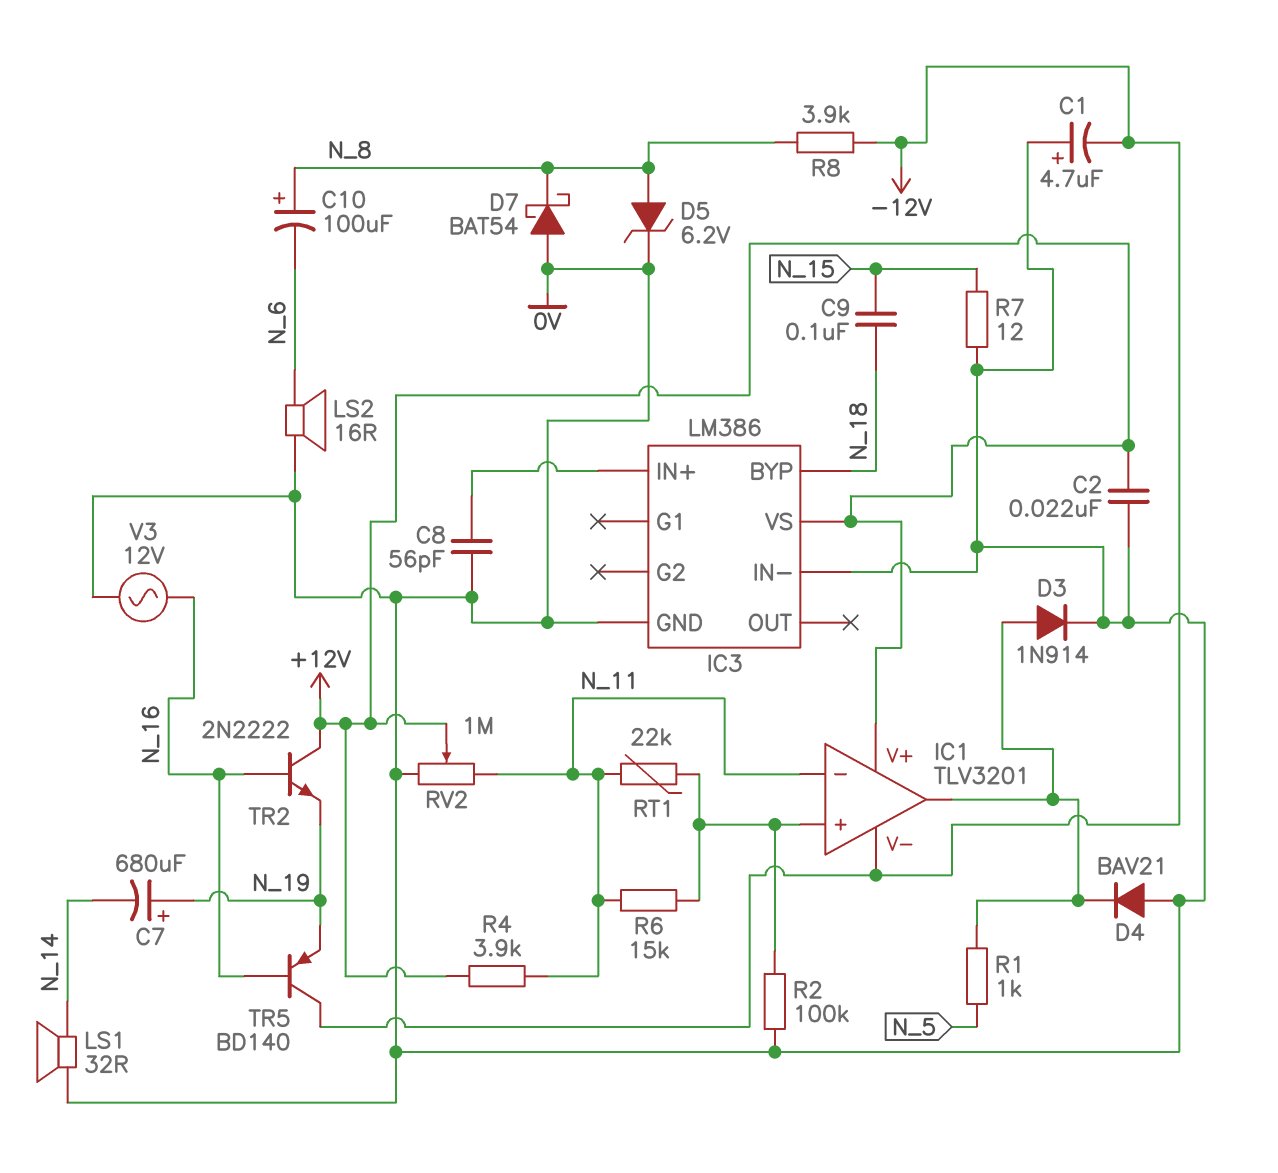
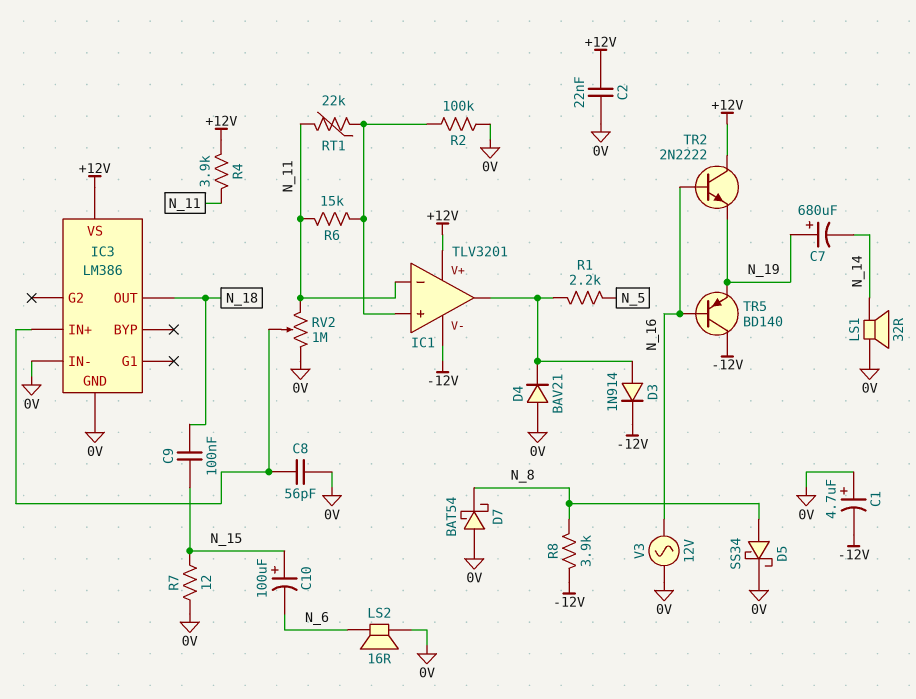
C10: 100uF (plus N_8, minus N_6) -> 100uF (plus N_15, minus N_6)
D3: diode 1N914 (A IC1/out, K 0V) -> diode 1N914 (A IC1/out, K -12V)
D5: zener 6.2V (A N_8, K 0V) -> schottky SS34 (A N_8, K 0V)
IC3 pin BYP: N_18 -> none
IC3 pin OUT: none -> N_18
R1: 1k (IC1/out, N_5) -> 2.2k (IC1/out, N_5)
RV2: 1M (0V, N_11, wiper +12V) -> 1M (0V, N_11, wiper IC3/IN+)

